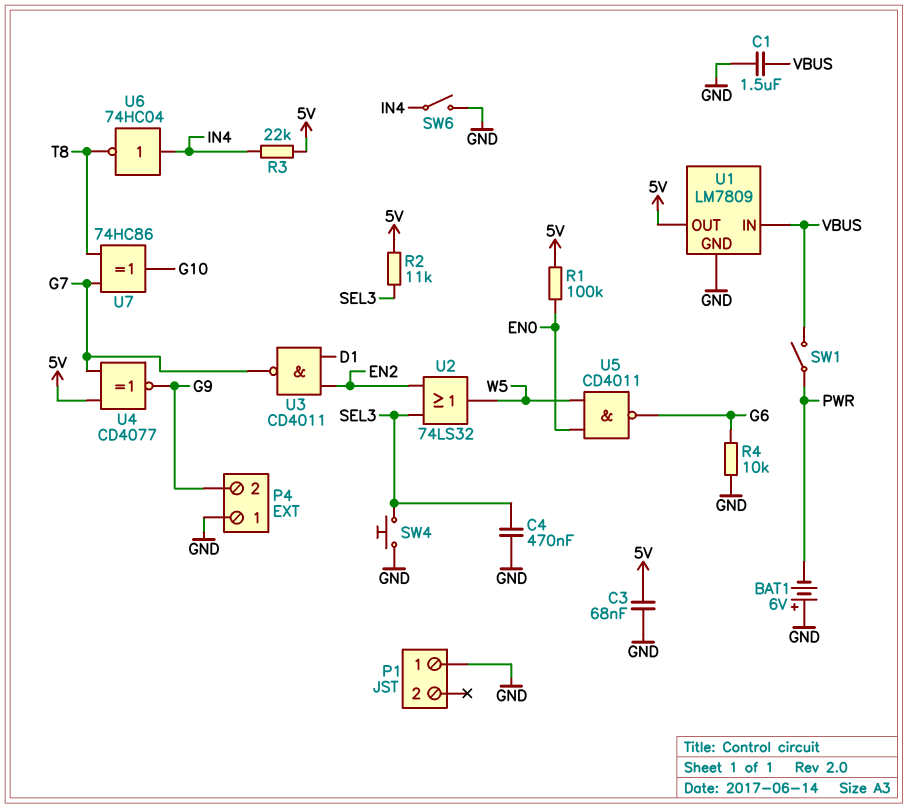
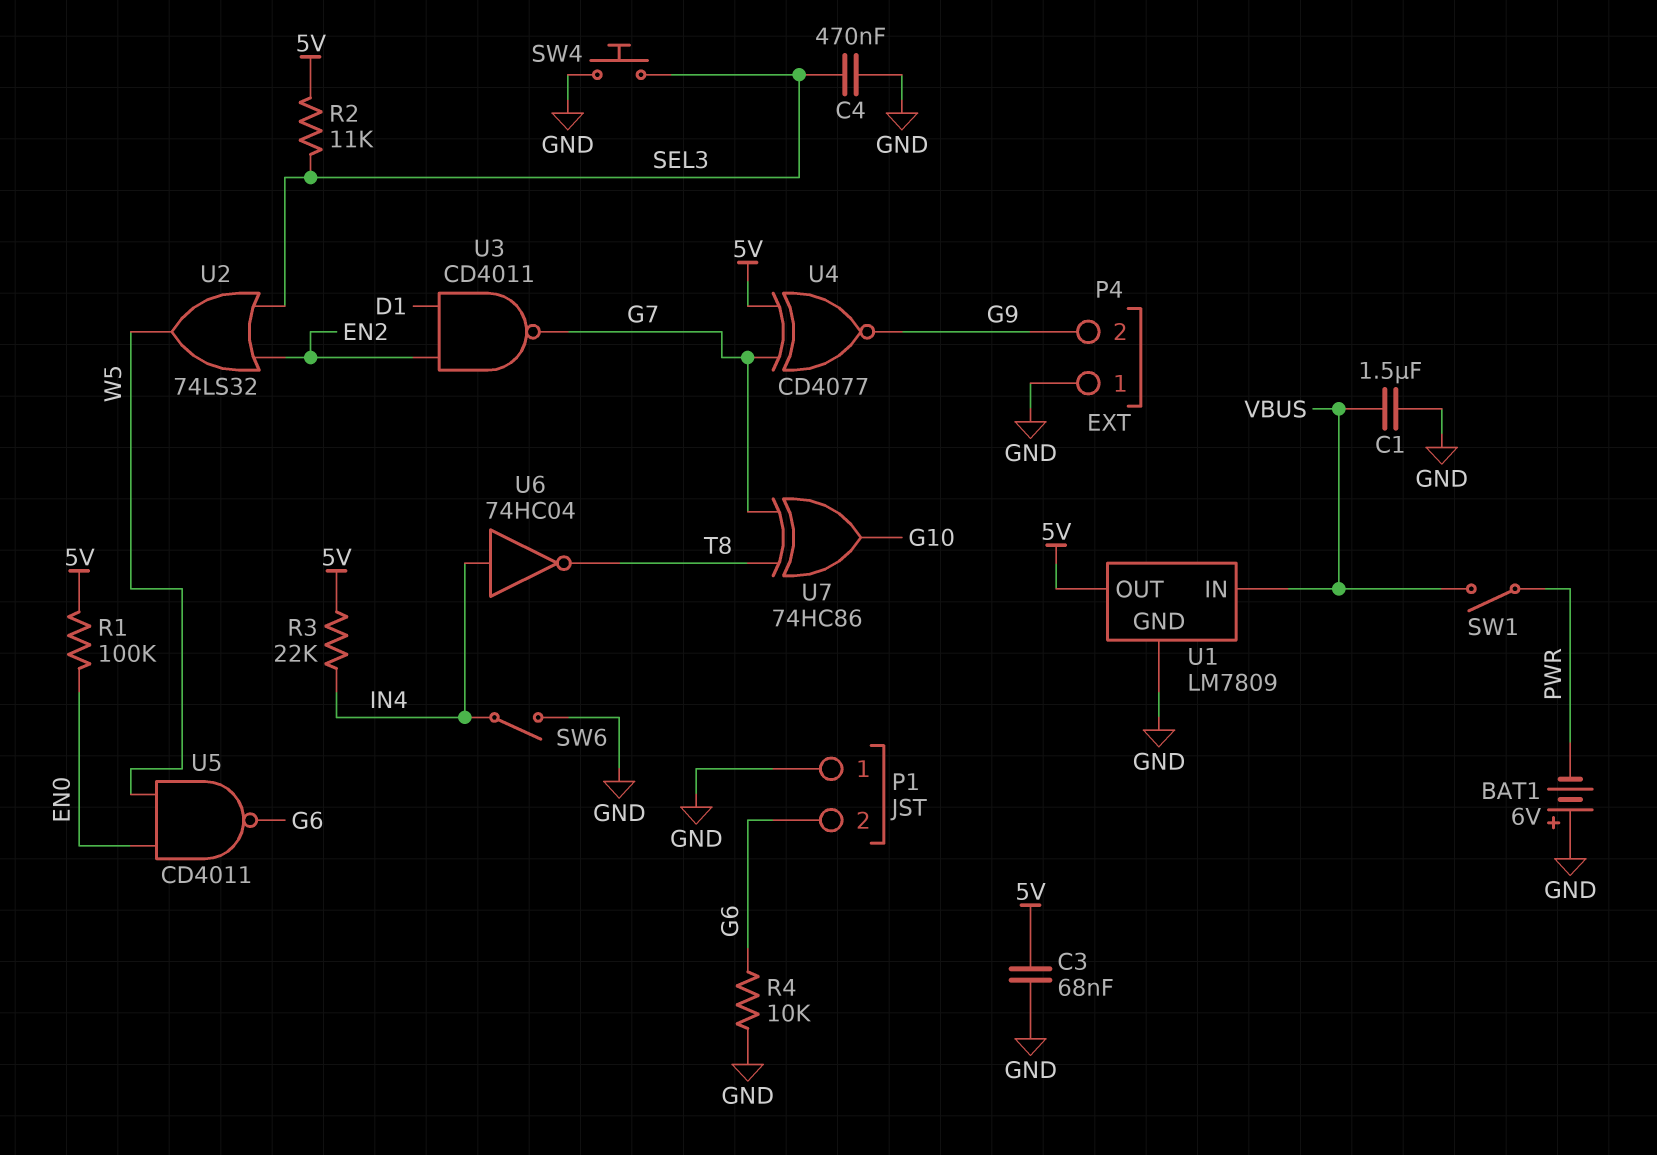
P1 pin 2: none -> G6

